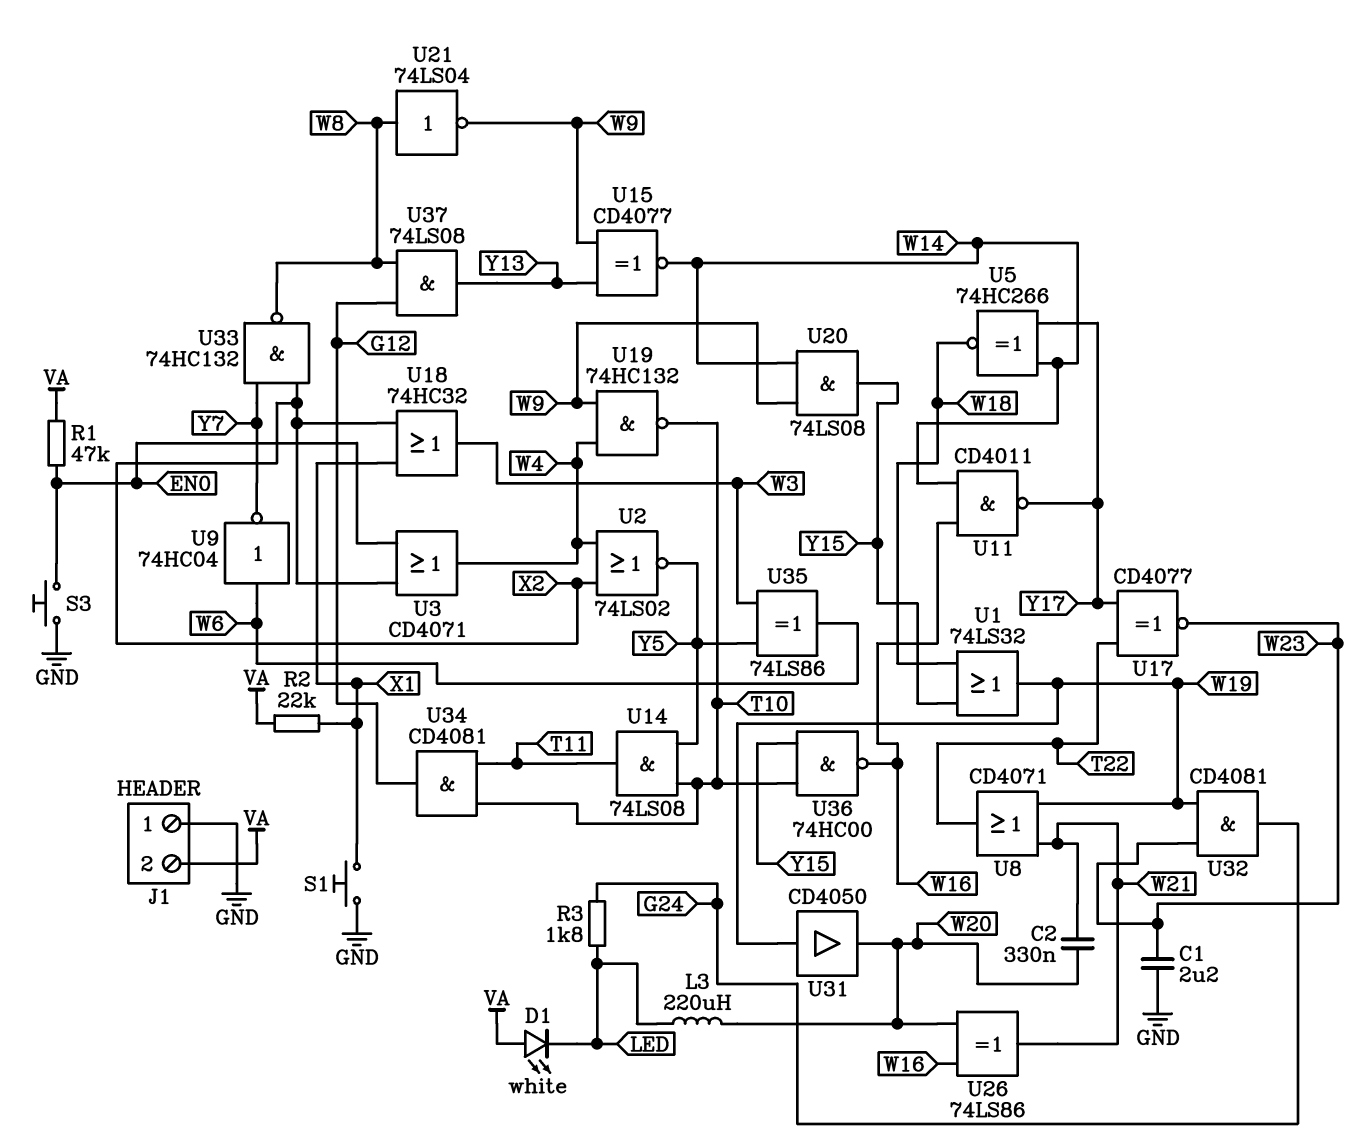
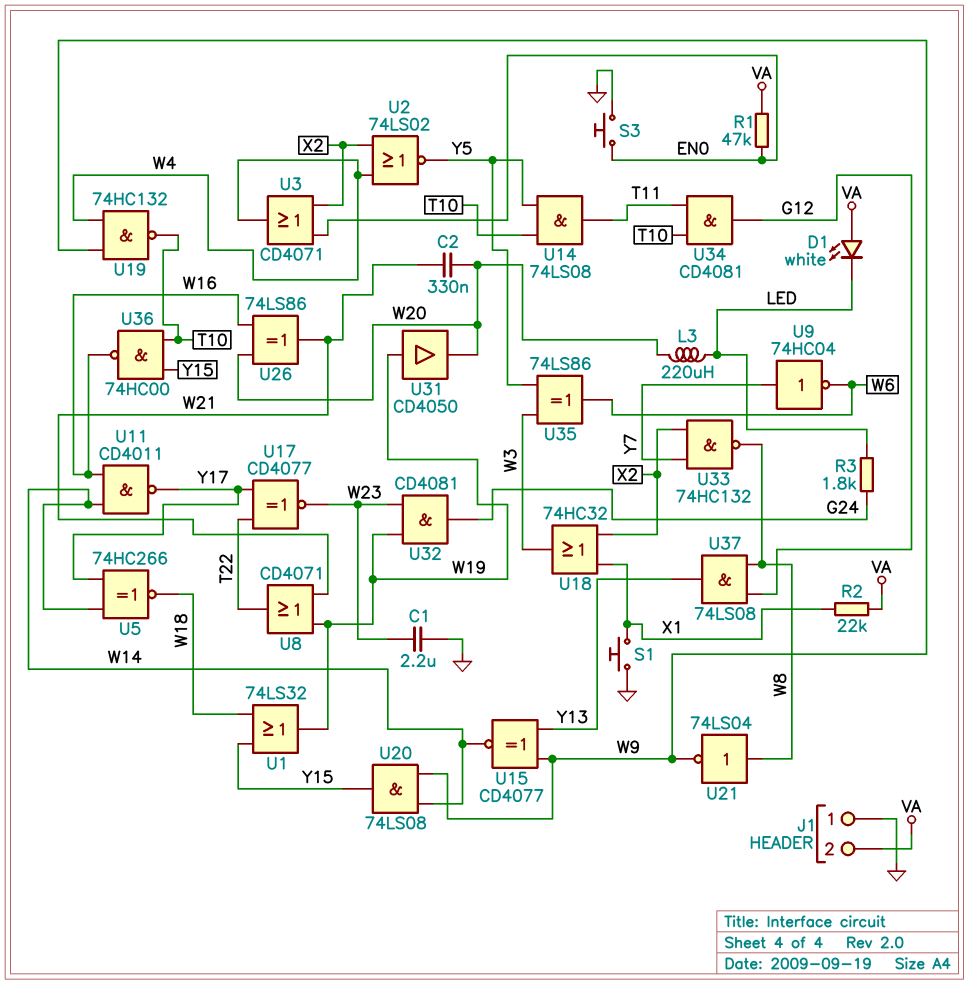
U9: NOT 74HC04 (in W6, out Y7) -> NOT 74HC04 (in Y7, out W6)

